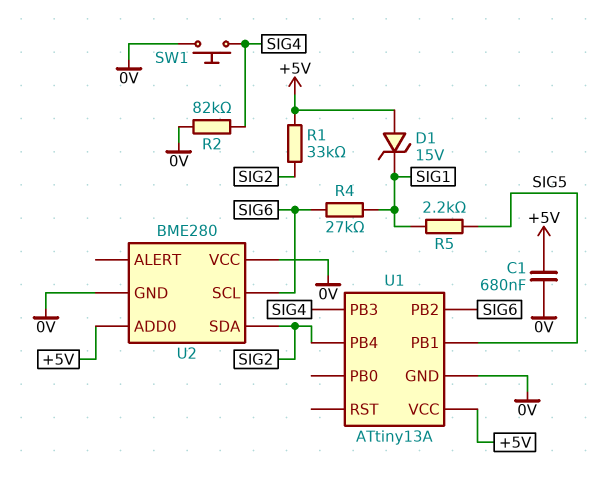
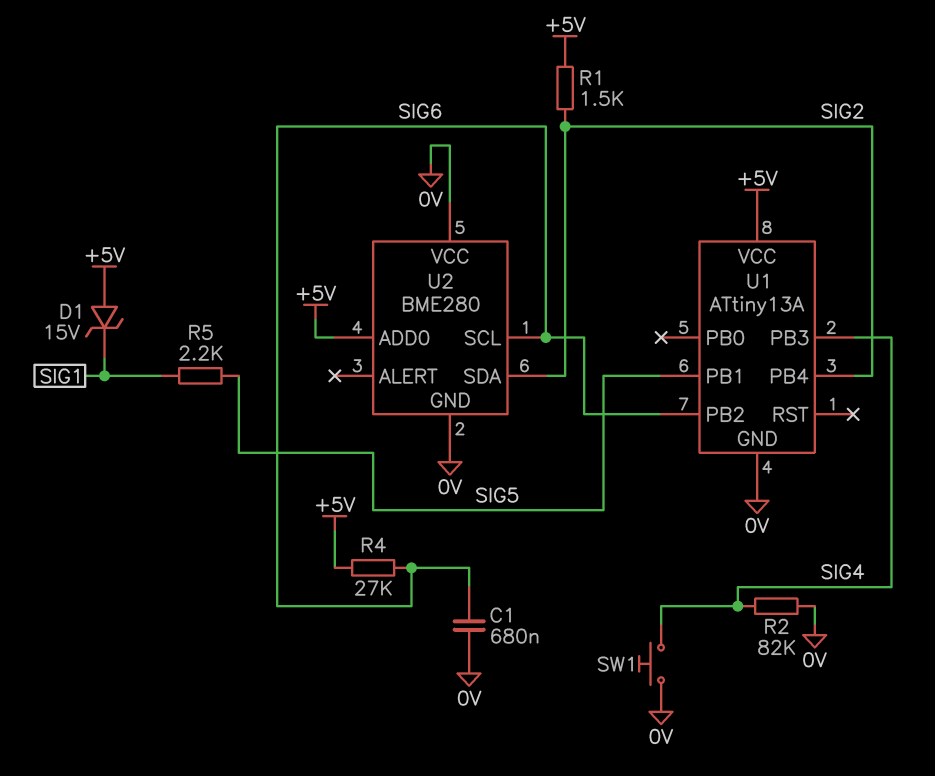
C1: 680nF (+5V, 0V) -> 680nF (0V, SIG6)
R1: 33k (+5V, SIG2) -> 1.5k (+5V, SIG2)
R4: 27k (SIG1, SIG6) -> 27k (+5V, SIG6)

